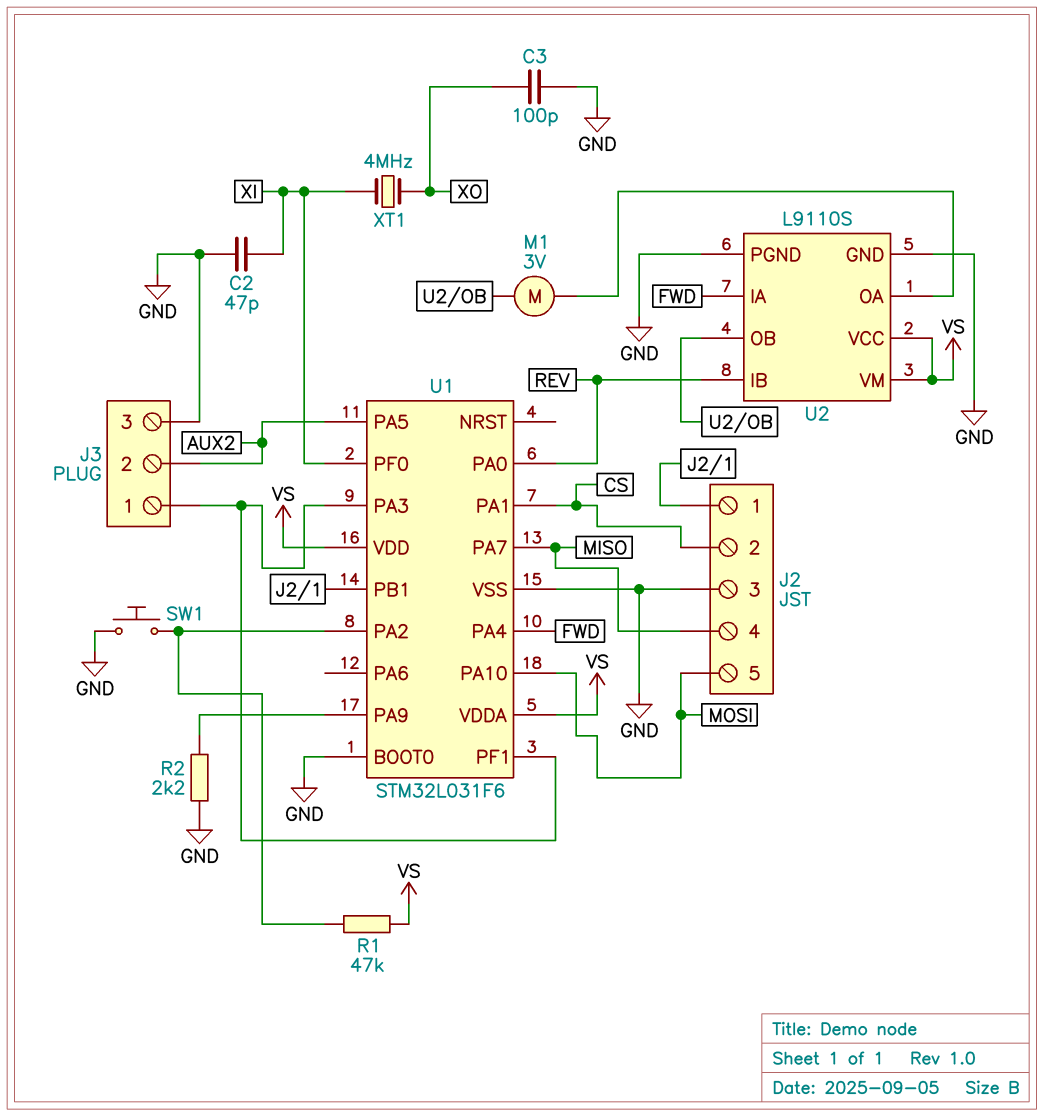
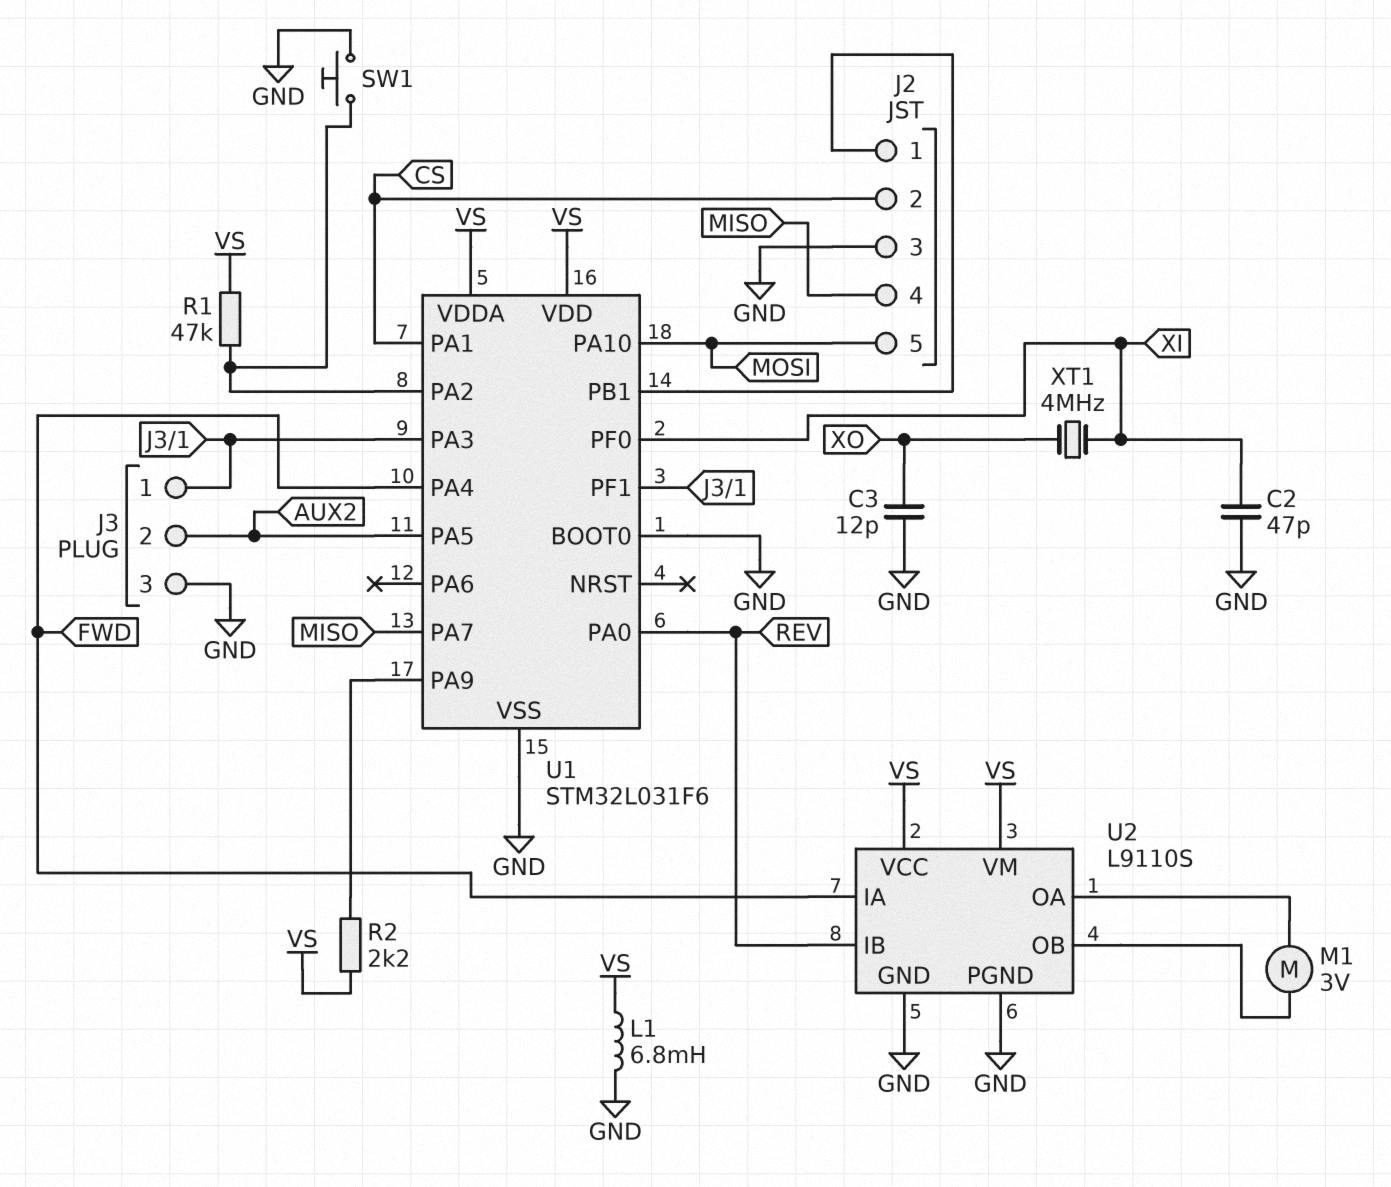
C3: 100pF (GND, XO) -> 12pF (GND, XO)
L1: none -> 6.8mH (GND, VS)
R2: 2.2k (GND, U1/PA9) -> 2.2k (U1/PA9, VS)

